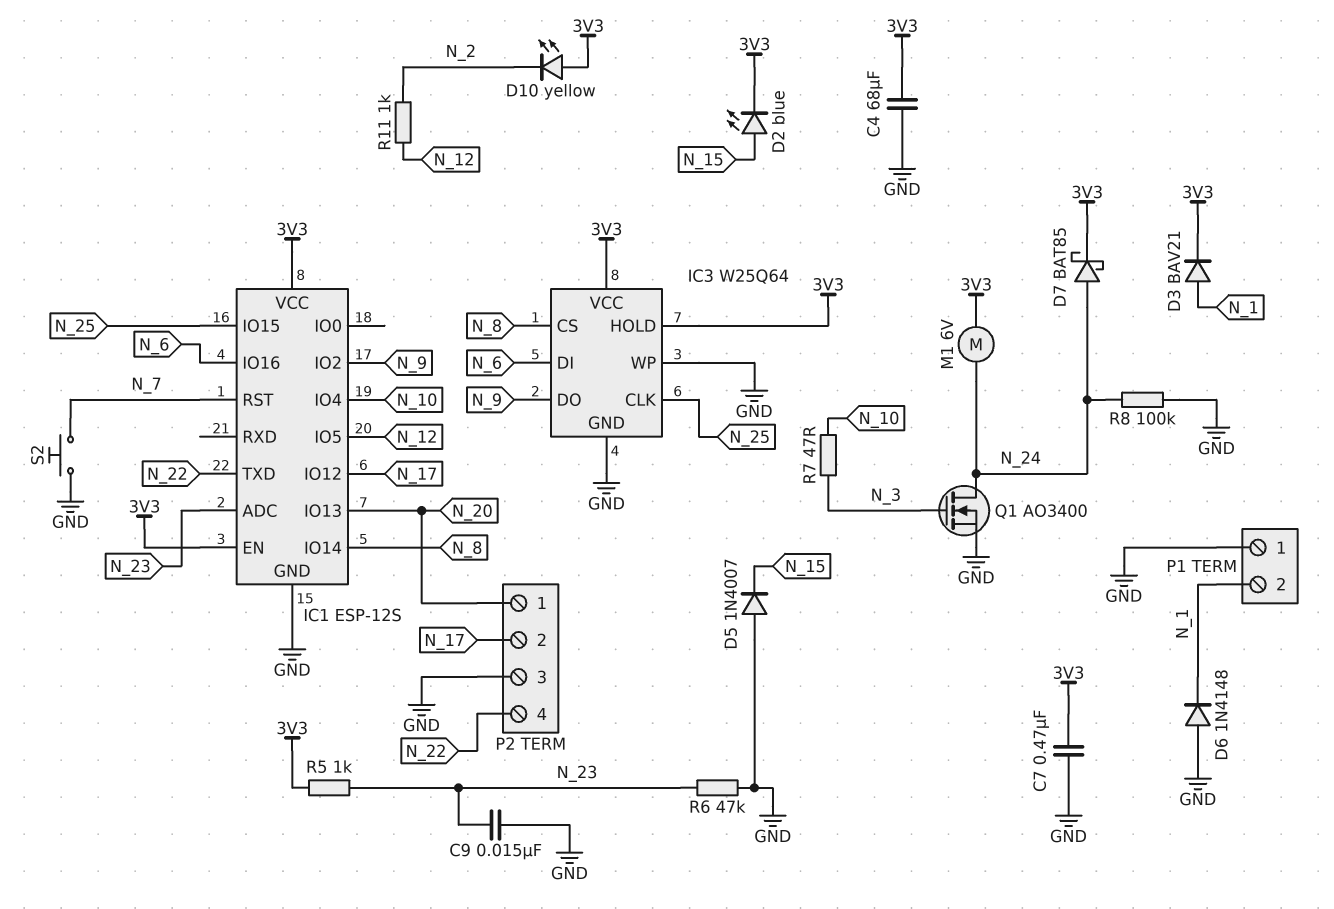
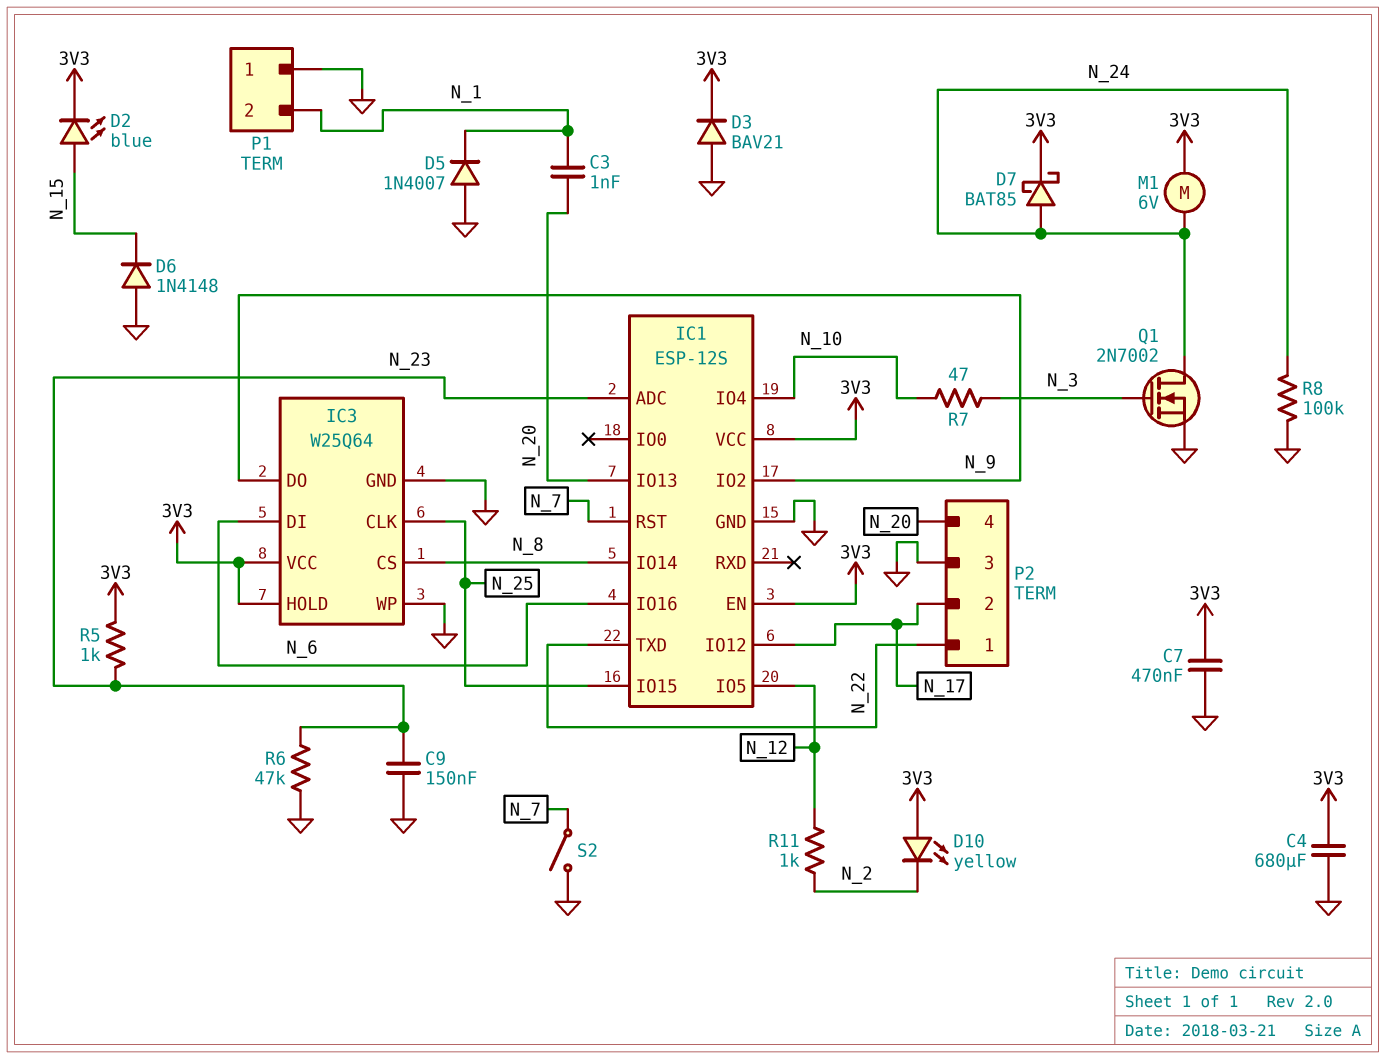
C3: none -> 1nF (N_1, N_20)
C4: 68uF (3V3, GND) -> 680uF (3V3, GND)
C9: 15nF (GND, N_23) -> 150nF (GND, N_23)
D3: diode BAV21 (A N_1, K 3V3) -> diode BAV21 (A GND, K 3V3)
D5: diode 1N4007 (A GND, K N_15) -> diode 1N4007 (A GND, K N_1)
D6: diode 1N4148 (A GND, K N_1) -> diode 1N4148 (A GND, K N_15)
P2 pin 1: N_20 -> N_22
P2 pin 4: N_22 -> N_20
Q1: NMOS AO3400 (G N_3, D N_24, S GND) -> NMOS 2N7002 (G N_3, D N_24, S GND)
S2: button (GND, N_7) -> switch (GND, N_7)

